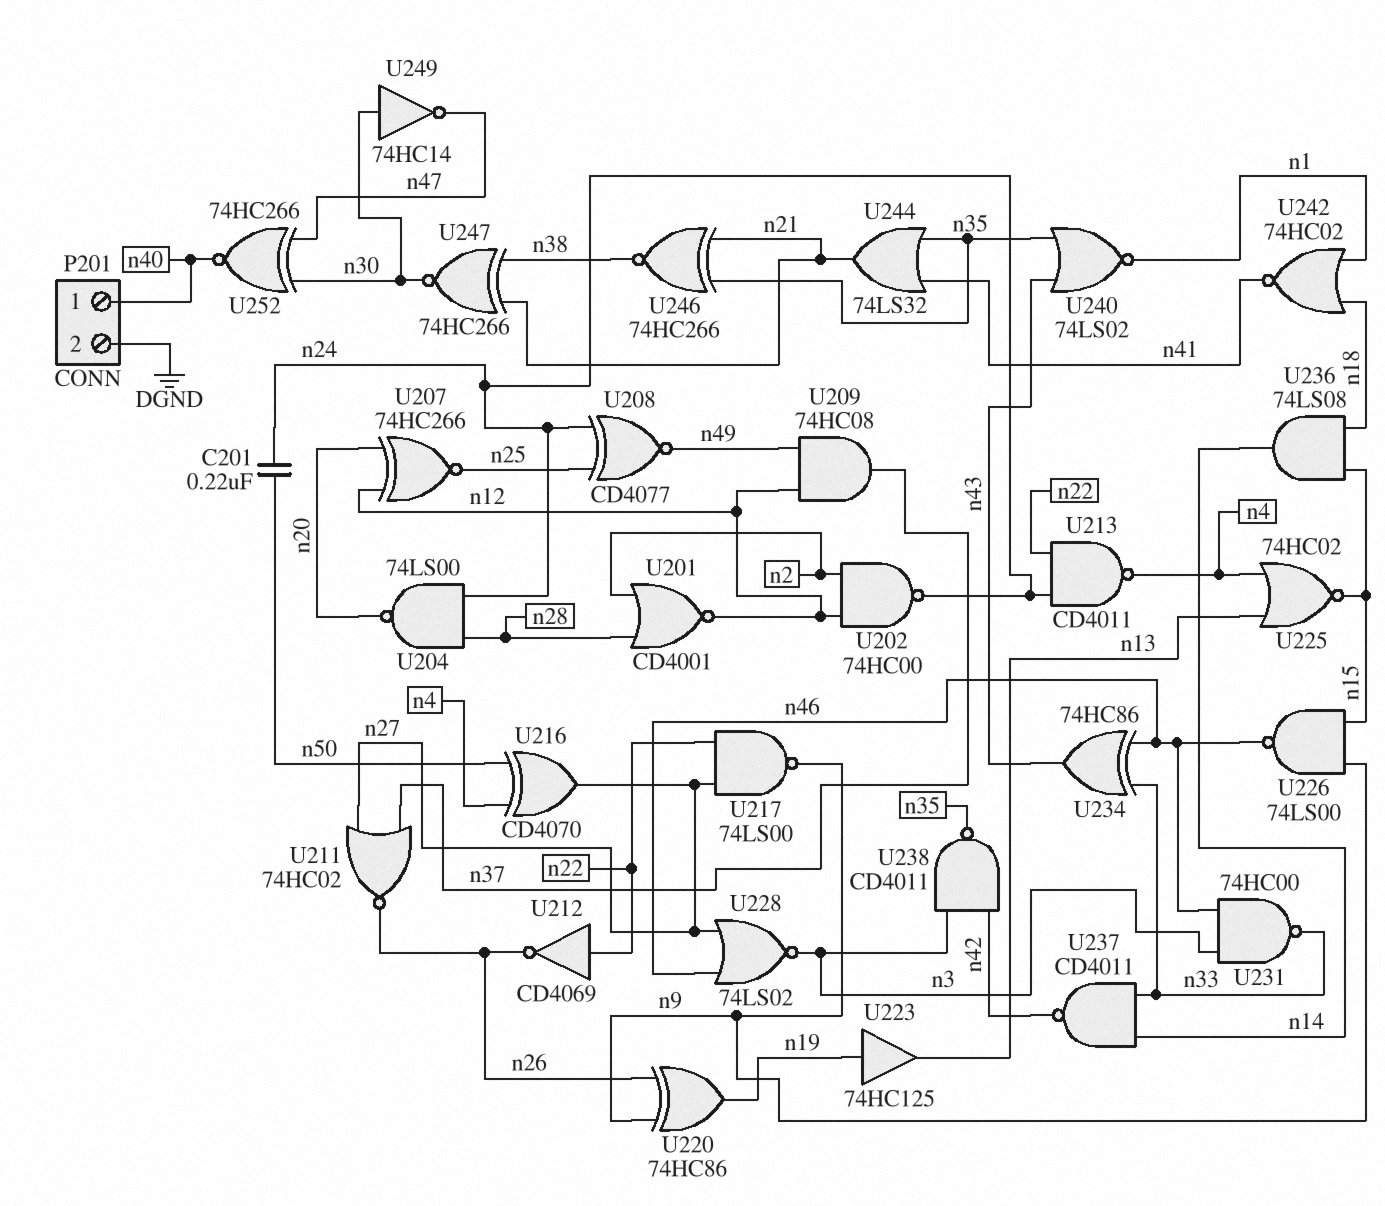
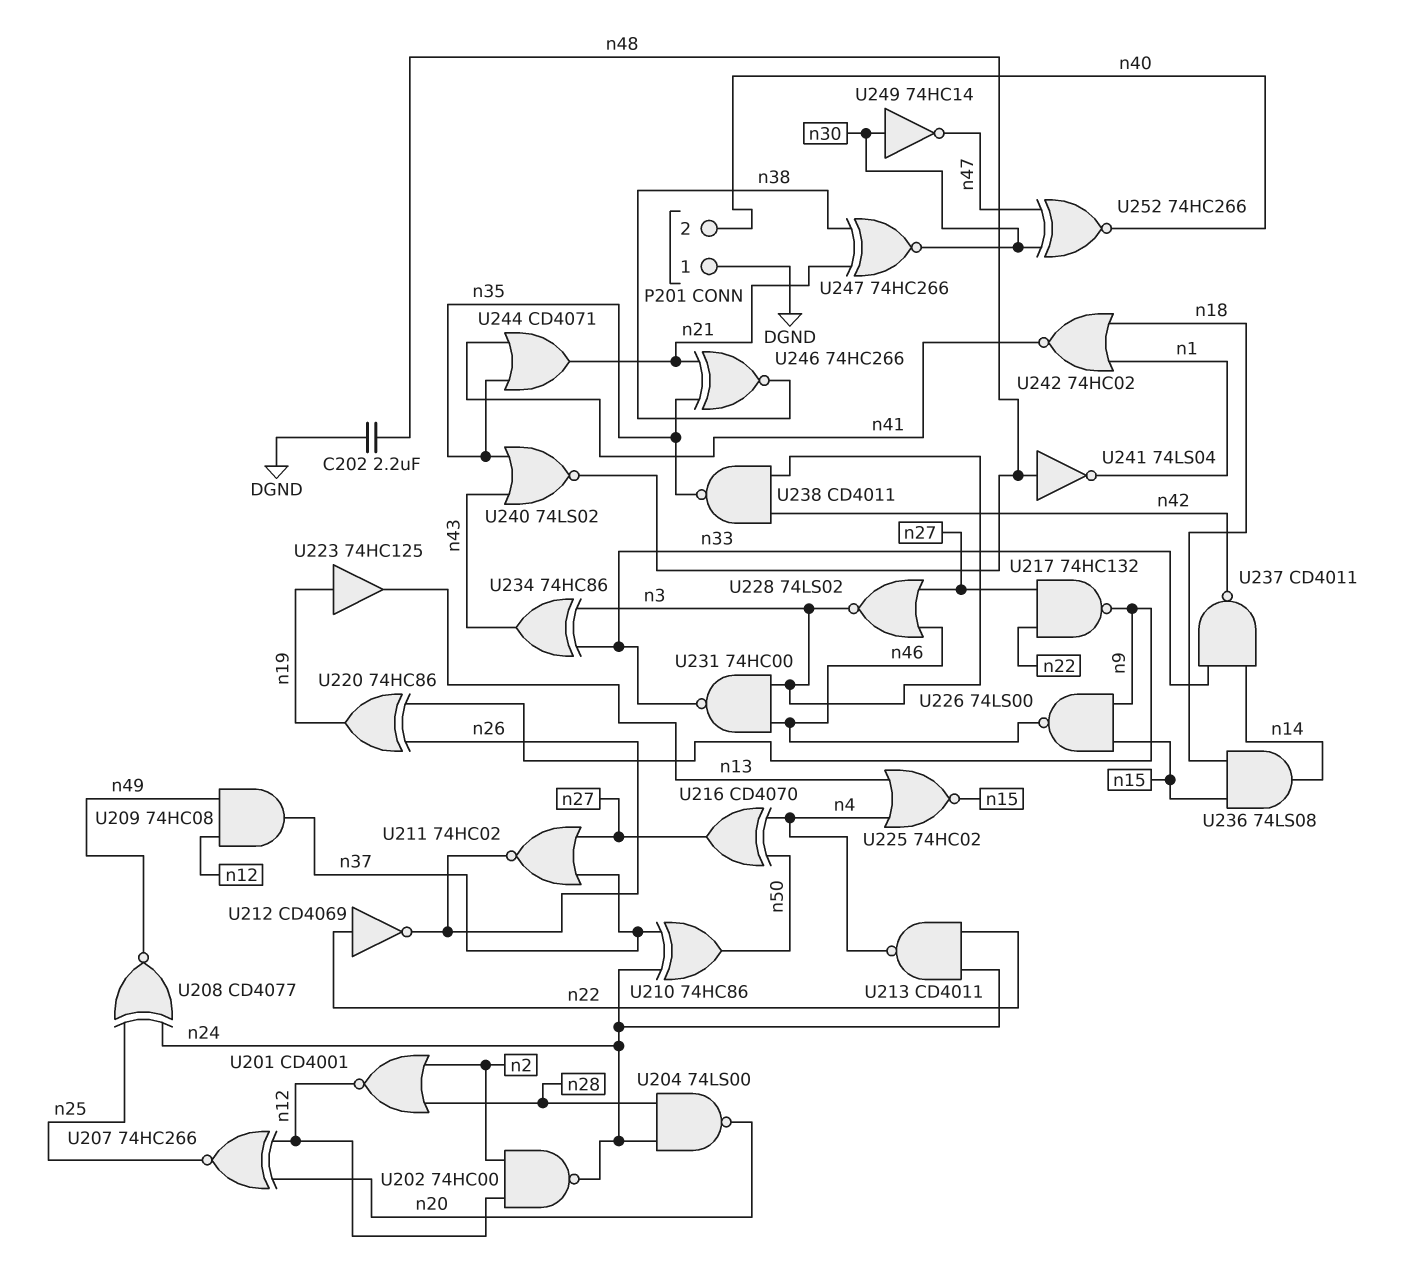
C201: 220nF (n24, n50) -> none
C202: none -> 2.2uF (DGND, n48)
P201 pin 1: n40 -> DGND
P201 pin 2: DGND -> n40
U210: none -> XOR 74HC86 (in n24, in n37, out n50)
U217: NAND 74LS00 (in n22, in n27, out n9) -> NAND 74HC132 (in n22, in n27, out n9)
U234: XOR 74HC86 (in n33, in n46, out n43) -> XOR 74HC86 (in n3, in n33, out n43)
U240: NOR 74LS02 (in n35, in n43, out n1) -> NOR 74LS02 (in n35, in n43, out n48)
U241: none -> NOT 74LS04 (in n48, out n1)
U244: OR 74LS32 (in n35, in n41, out n21) -> OR CD4071 (in n35, in n41, out n21)

